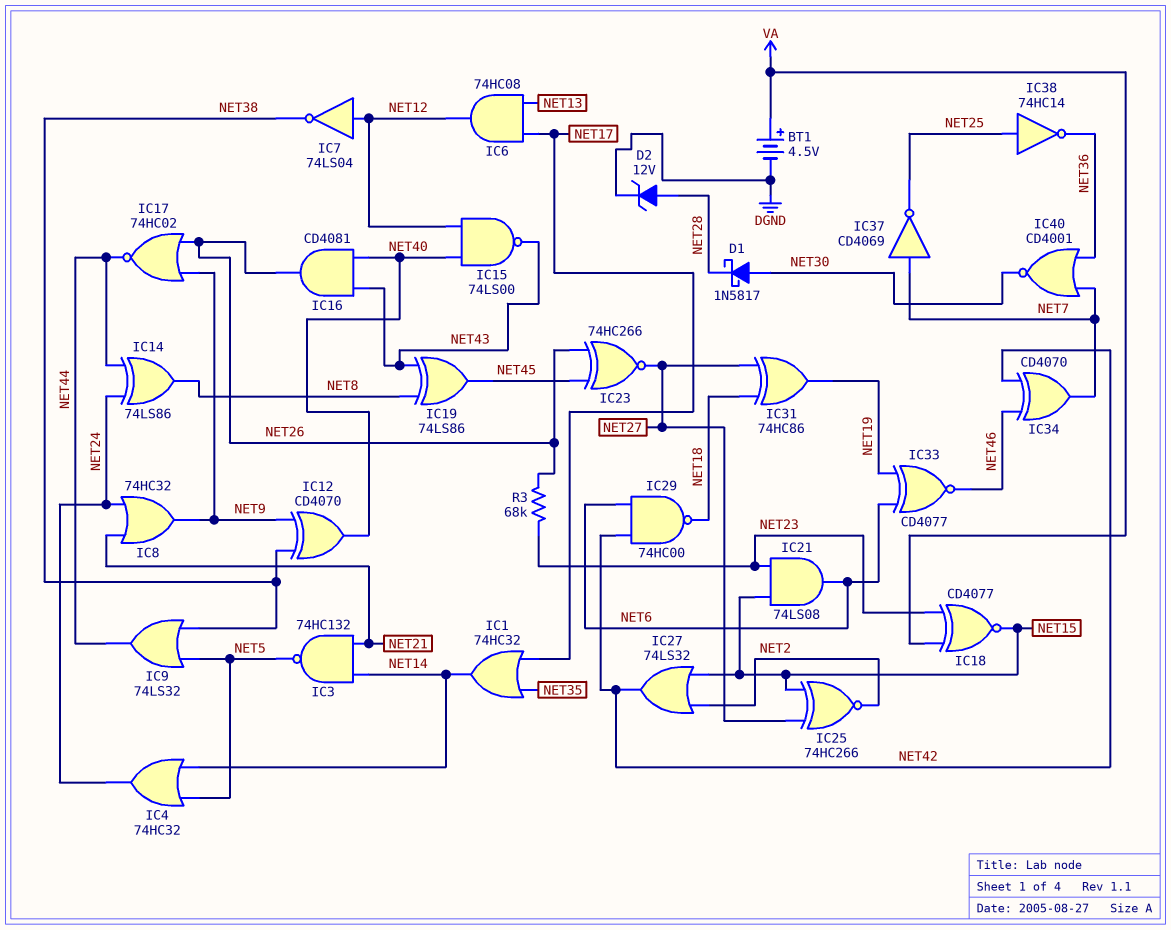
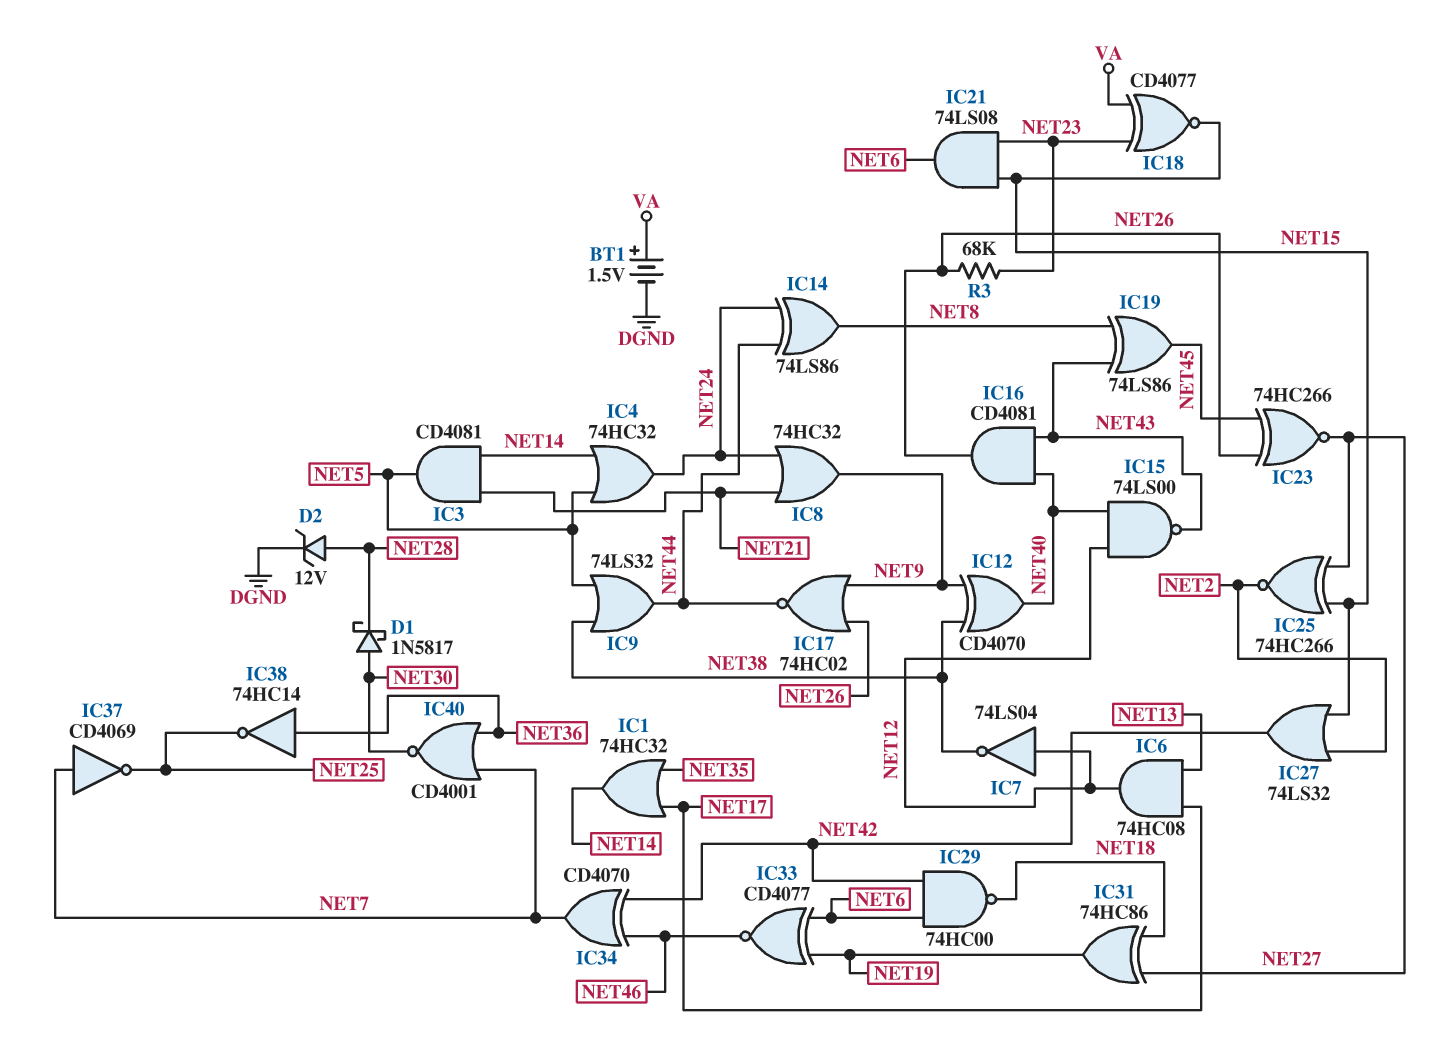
BT1: 4.5V (plus VA, minus DGND) -> 1.5V (plus VA, minus DGND)
IC3: NAND 74HC132 (in NET14, in NET21, out NET5) -> AND CD4081 (in NET14, in NET21, out NET5)
IC38: NOT 74HC14 (in NET25, out NET36) -> NOT 74HC14 (in NET36, out NET25)

